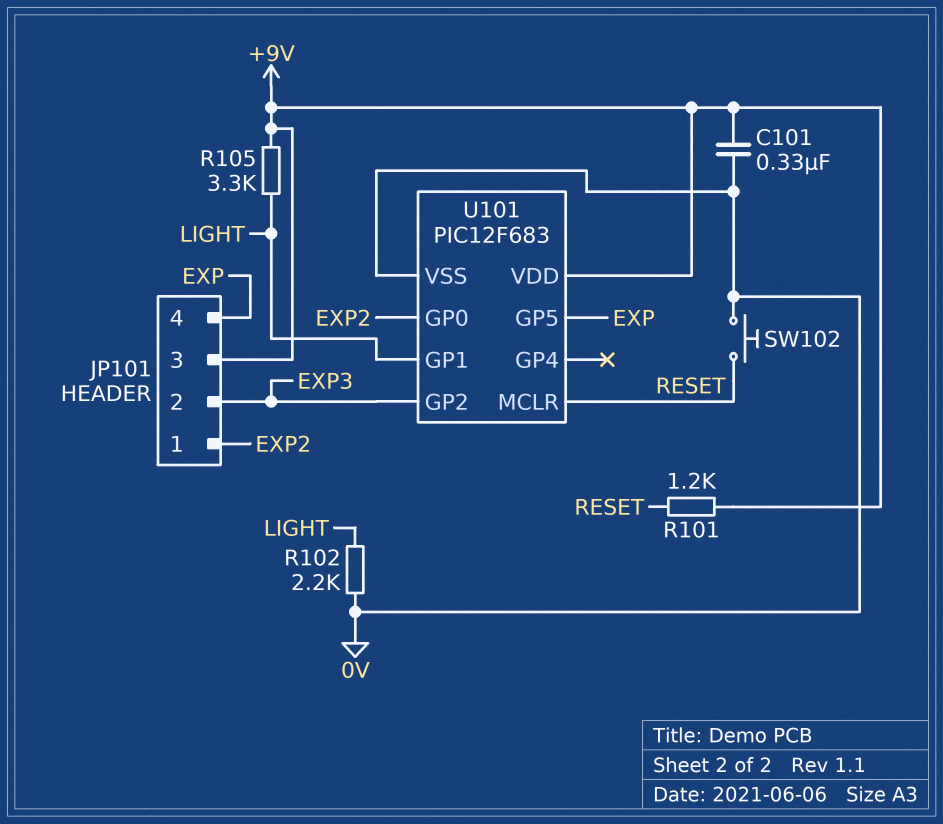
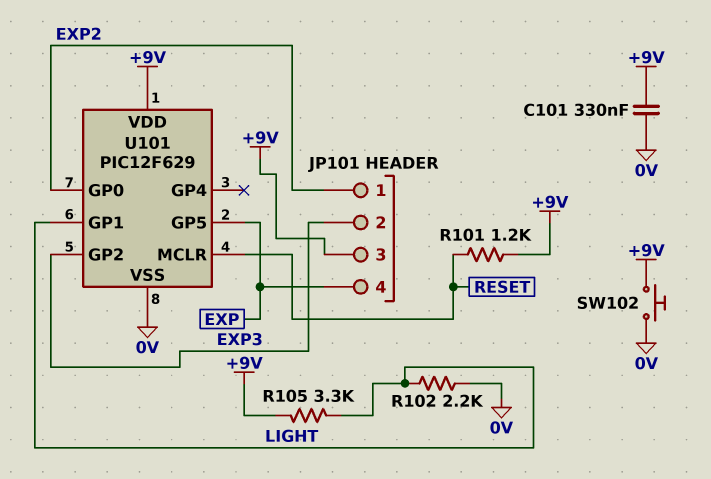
SW102: button (0V, RESET) -> button (+9V, 0V)
U101: PIC12F683 -> PIC12F629

